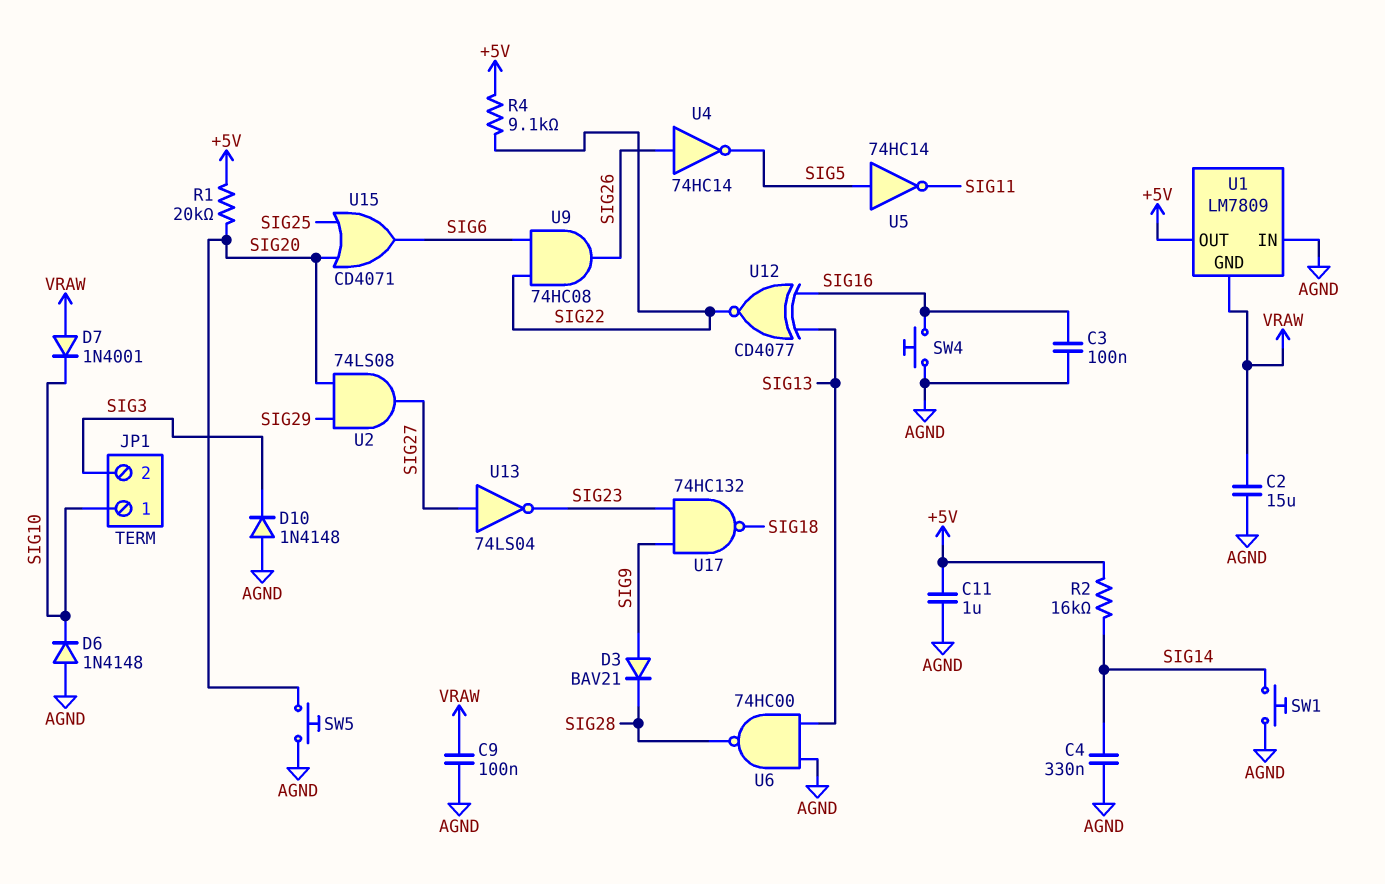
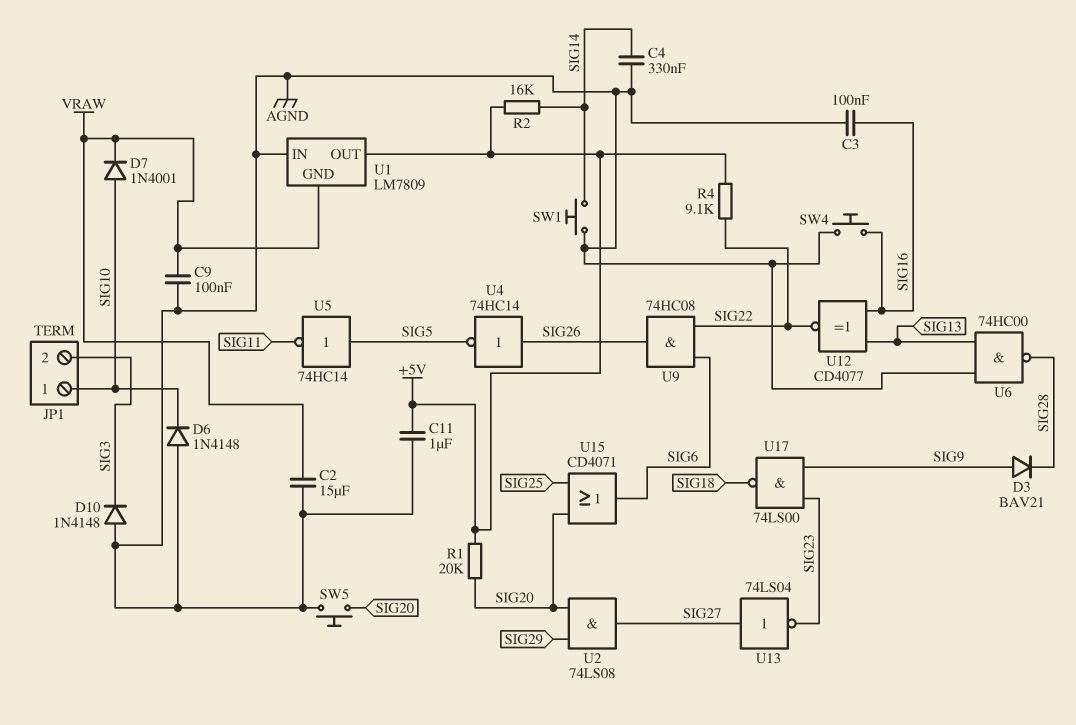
D7: diode 1N4001 (A VRAW, K SIG10) -> diode 1N4001 (A SIG10, K VRAW)
U17: NAND 74HC132 (in SIG9, in SIG23, out SIG18) -> NAND 74LS00 (in SIG9, in SIG23, out SIG18)

